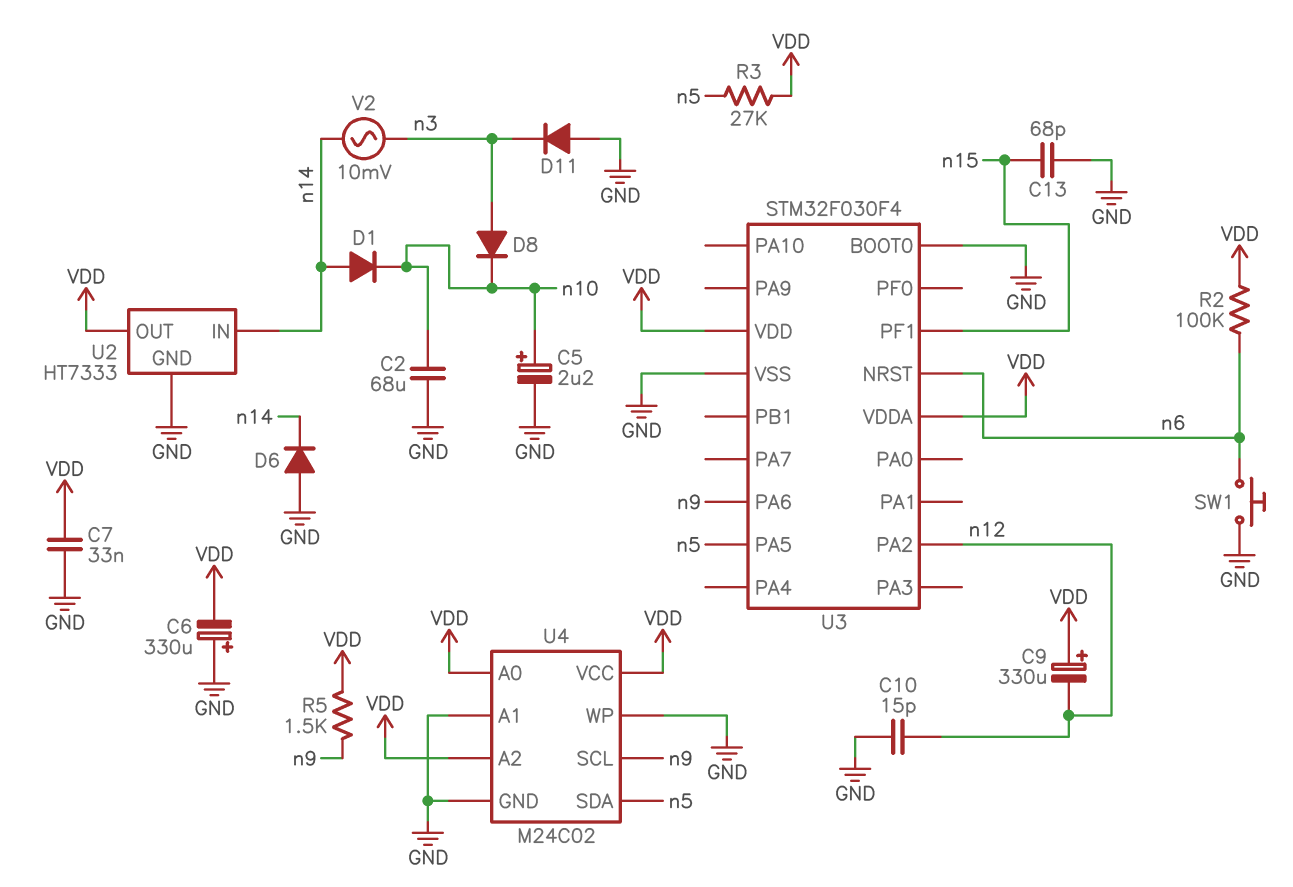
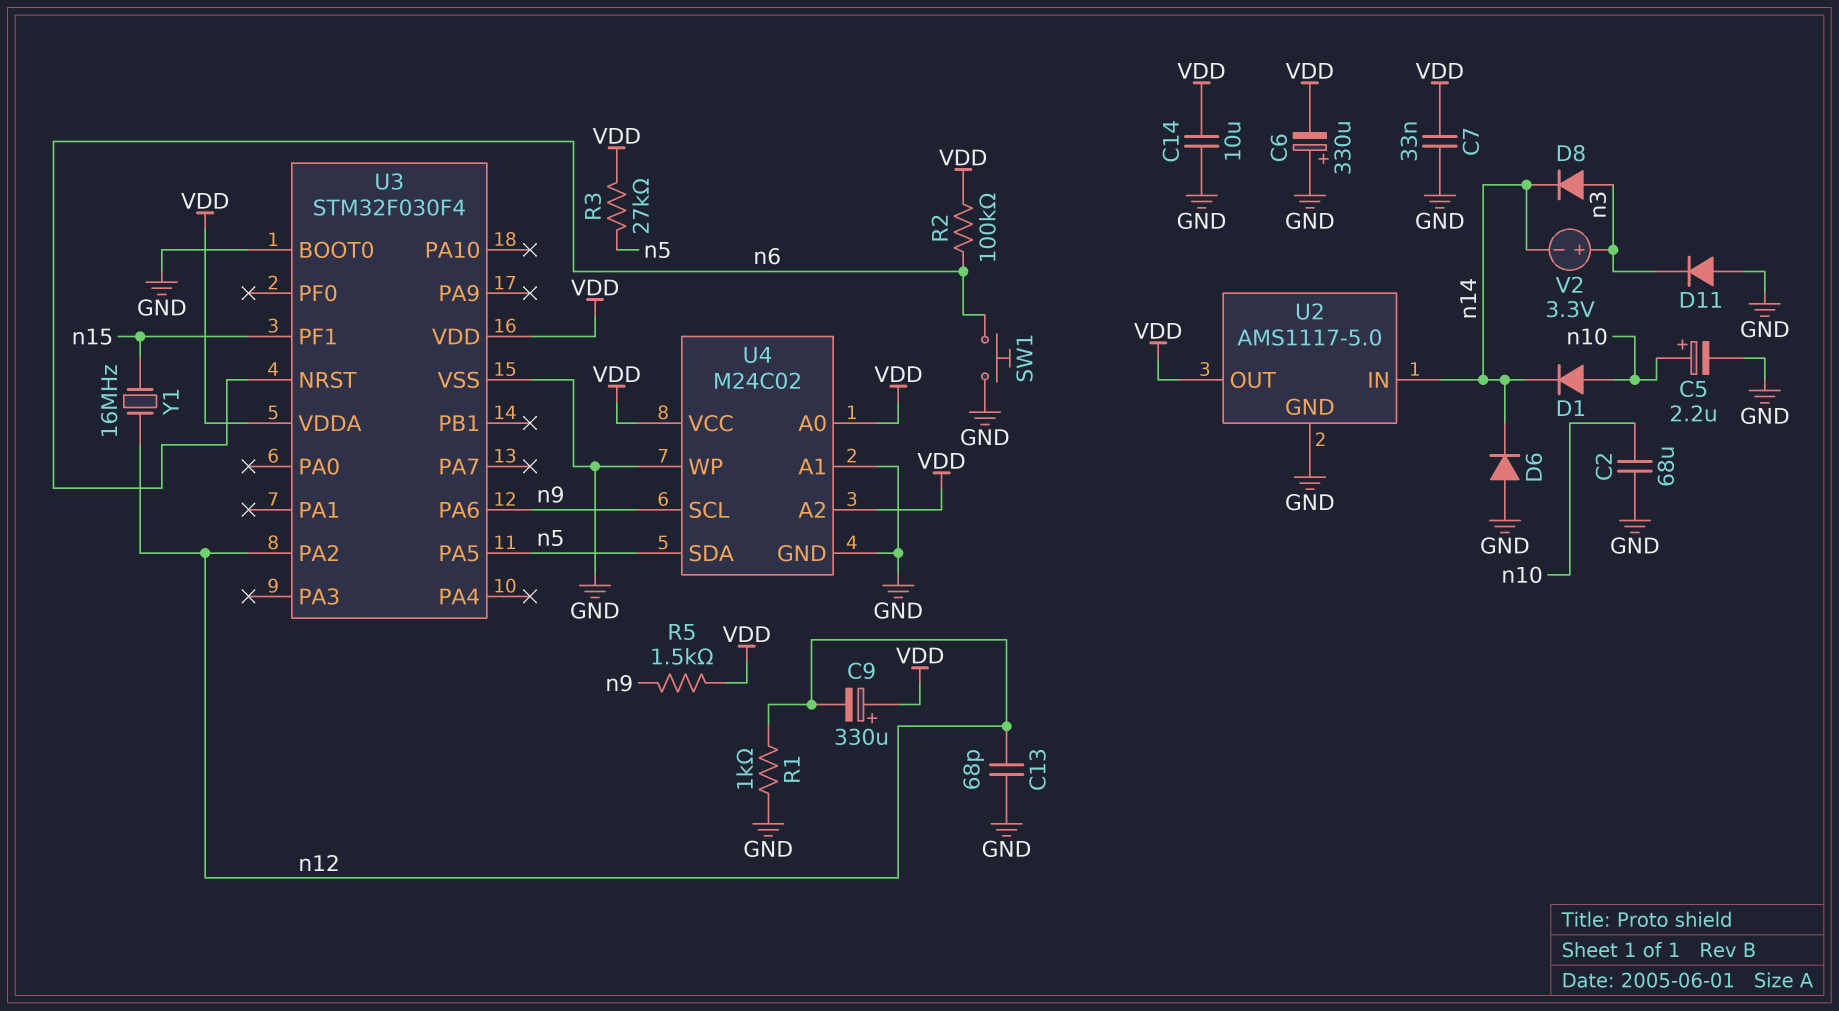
C10: 15pF (GND, n12) -> none
C13: 68pF (GND, n15) -> 68pF (GND, n12)
C14: none -> 10uF (GND, VDD)
D1: diode (A n14, K n10) -> diode (A n10, K n14)
D8: diode (A n3, K n10) -> diode (A n3, K n14)
R1: none -> 1k (GND, n12)
U2: HT7333 -> AMS1117-5.0
V2: AC 10mV (n3, n14) -> 3.3V (plus n3, minus n14)
Y1: none -> 16MHz (n12, n15)

